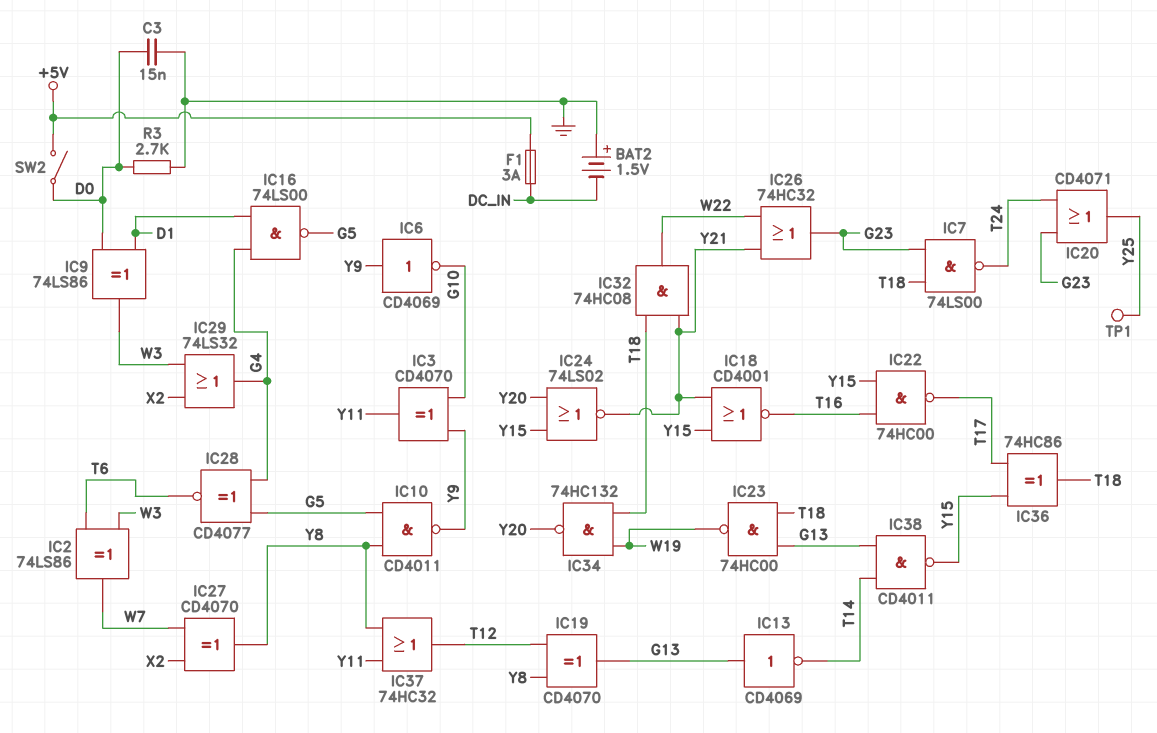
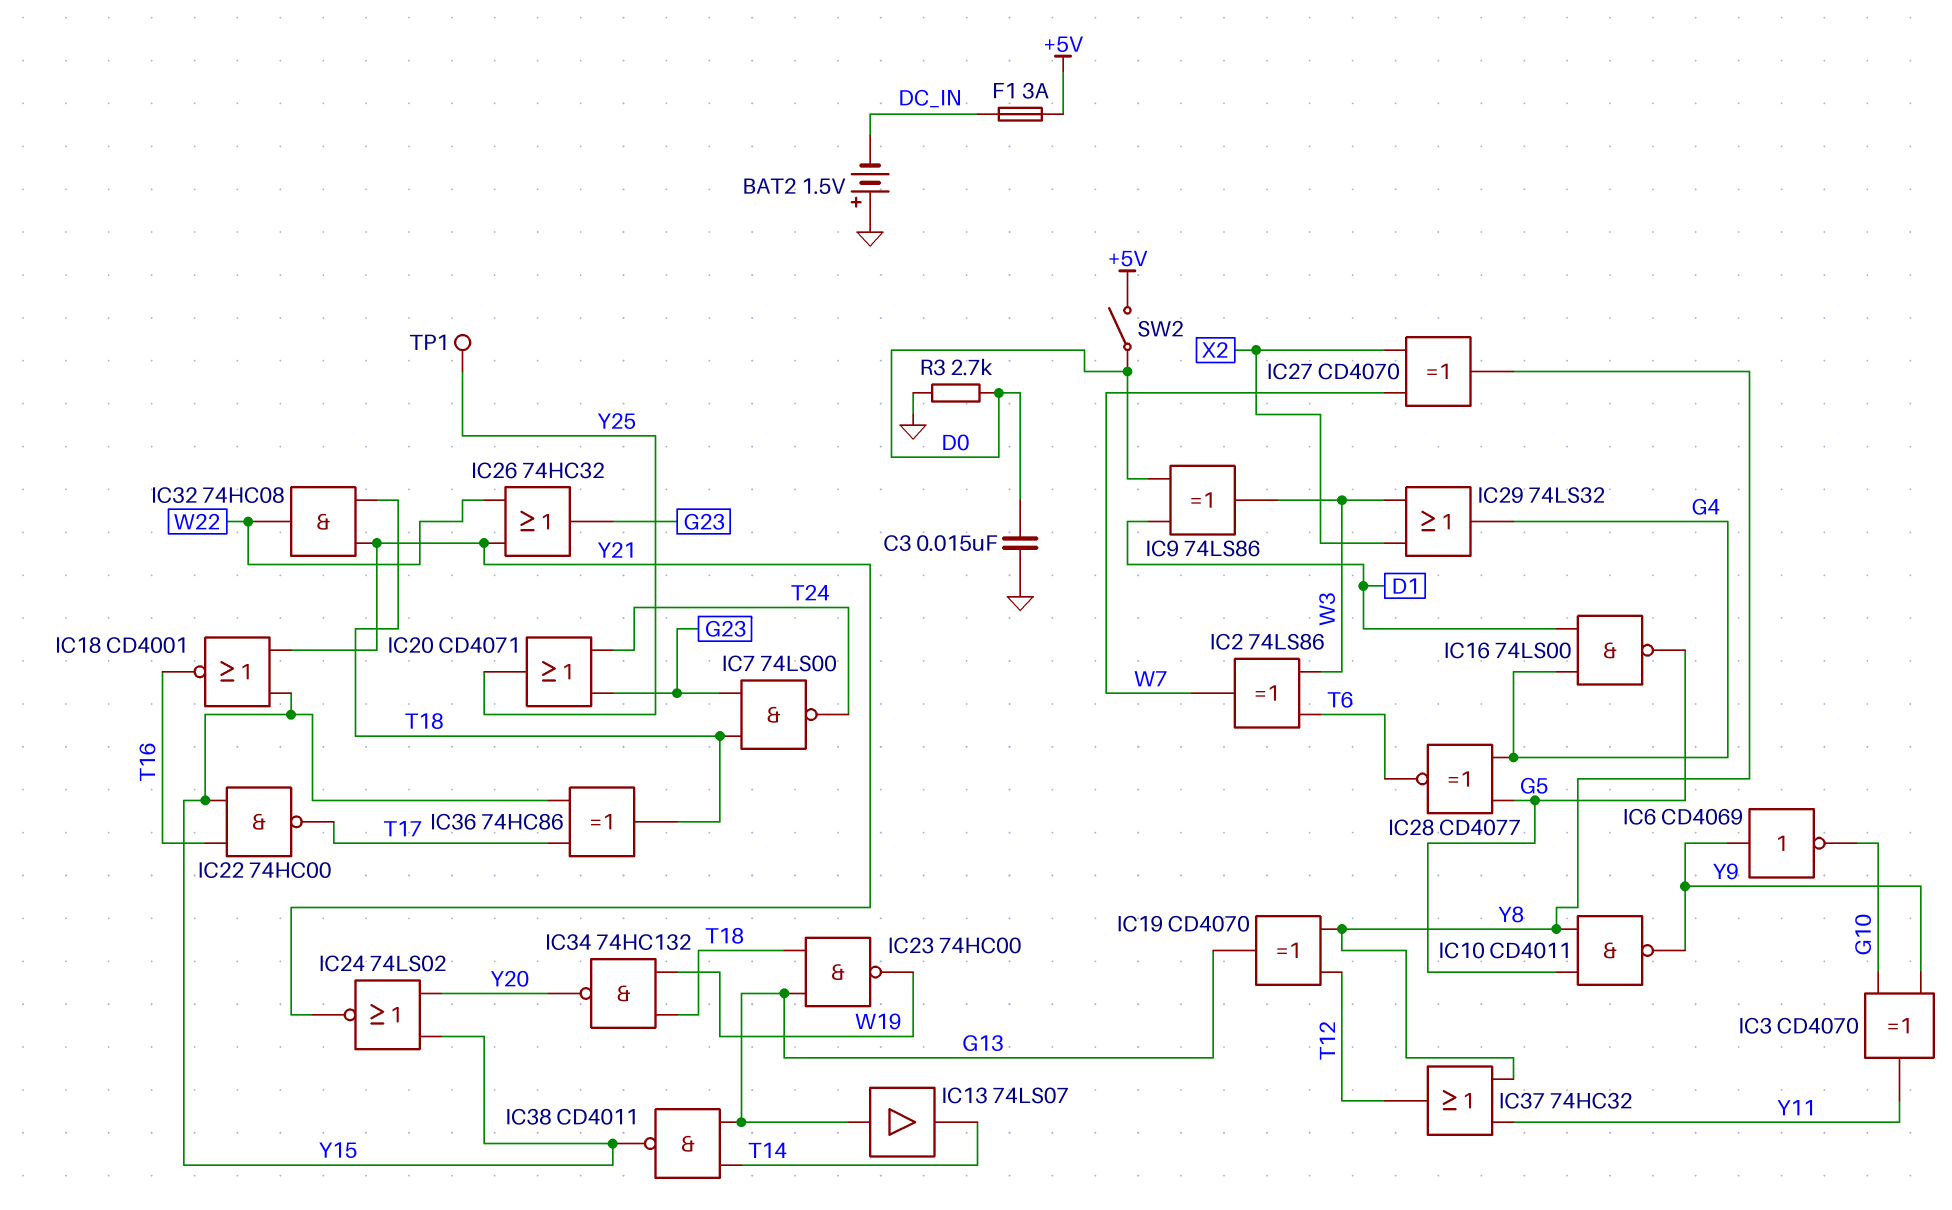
IC13: NOT CD4069 (in G13, out T14) -> buffer 74LS07 (in G13, out T14)

